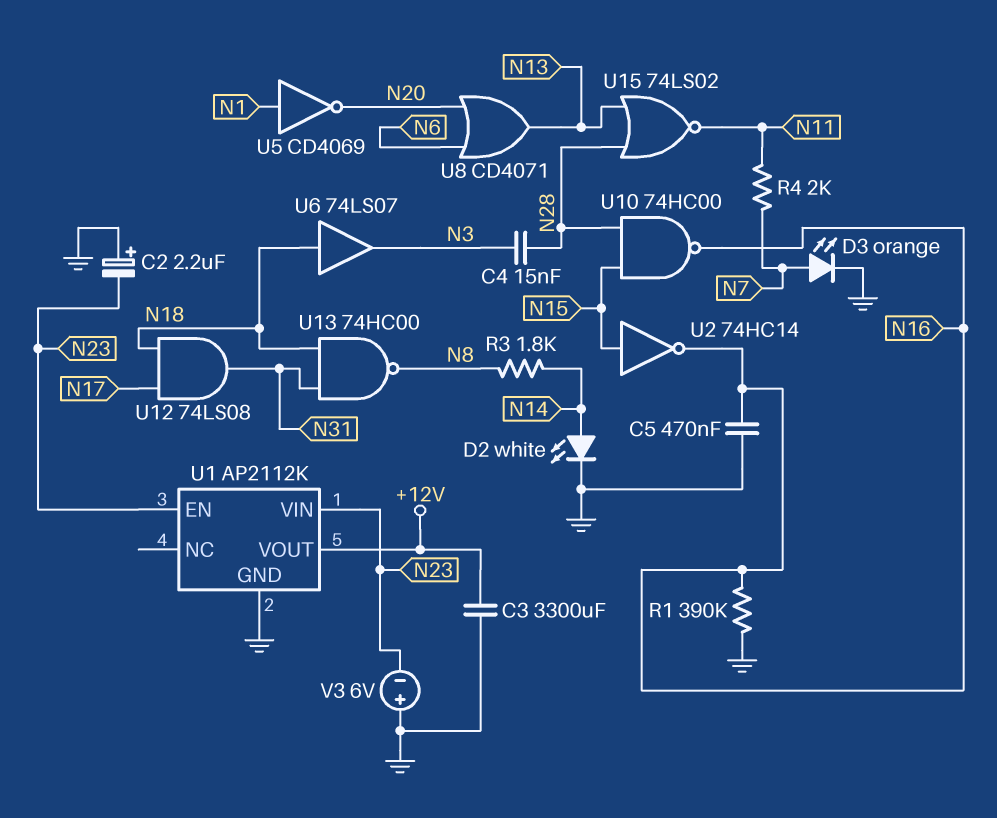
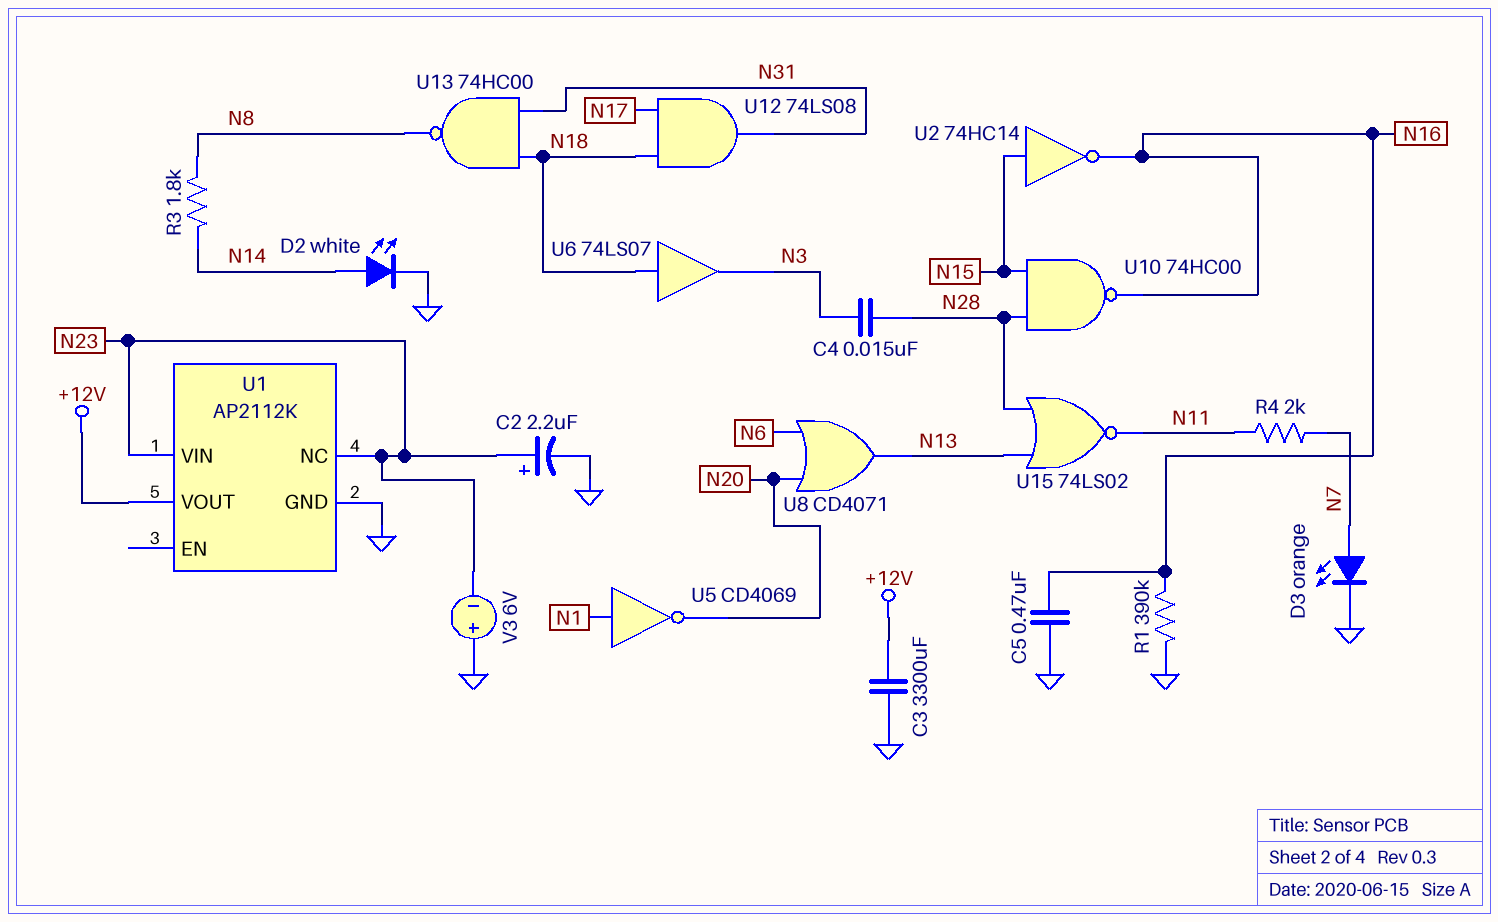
C2: 2.2uF (plus GND, minus N23) -> 2.2uF (plus N23, minus GND)
U1 pin EN: N23 -> none
U1 pin NC: none -> N23

